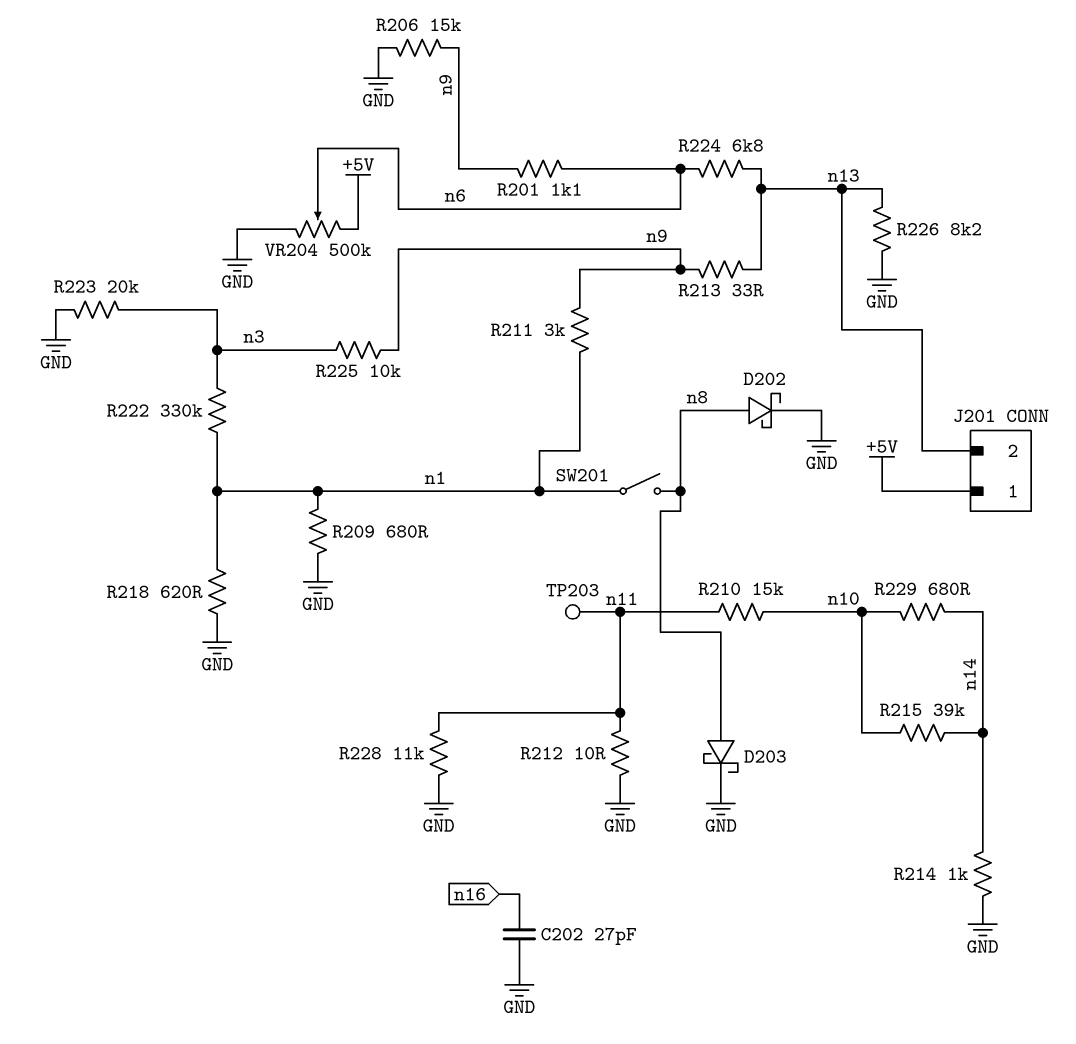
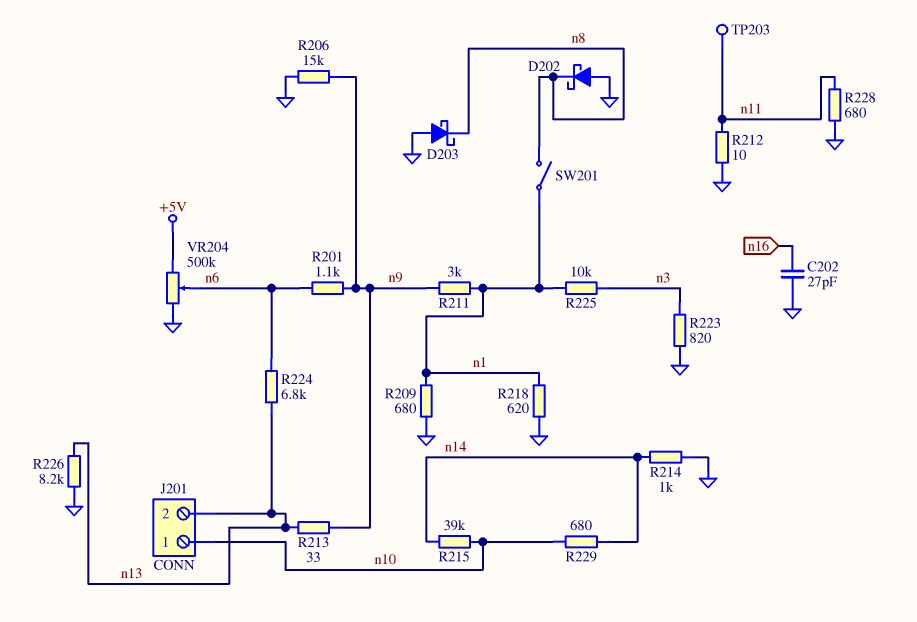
D202: schottky (A n8, K GND) -> schottky (A GND, K n8)
D203: schottky (A n8, K GND) -> schottky (A GND, K n8)
J201 pin 1: +5V -> n10
R210: 15k (n10, n11) -> none
R222: 330k (n1, n3) -> none
R223: 20k (GND, n3) -> 820 (GND, n3)
R225: 10k (n3, n9) -> 10k (n1, n3)
R228: 11k (GND, n11) -> 680 (GND, n11)

